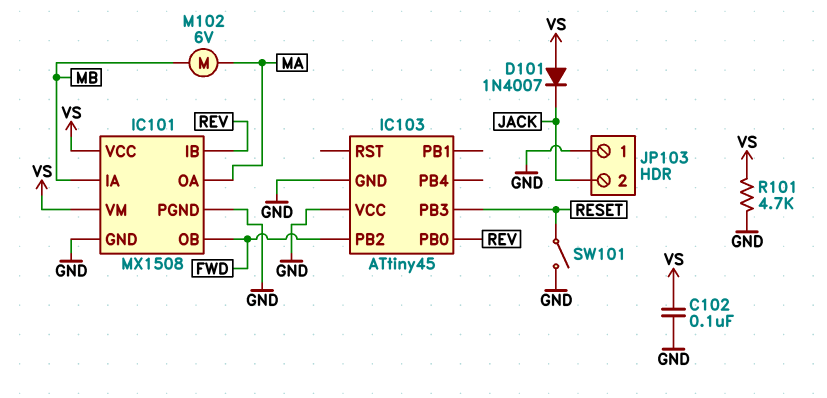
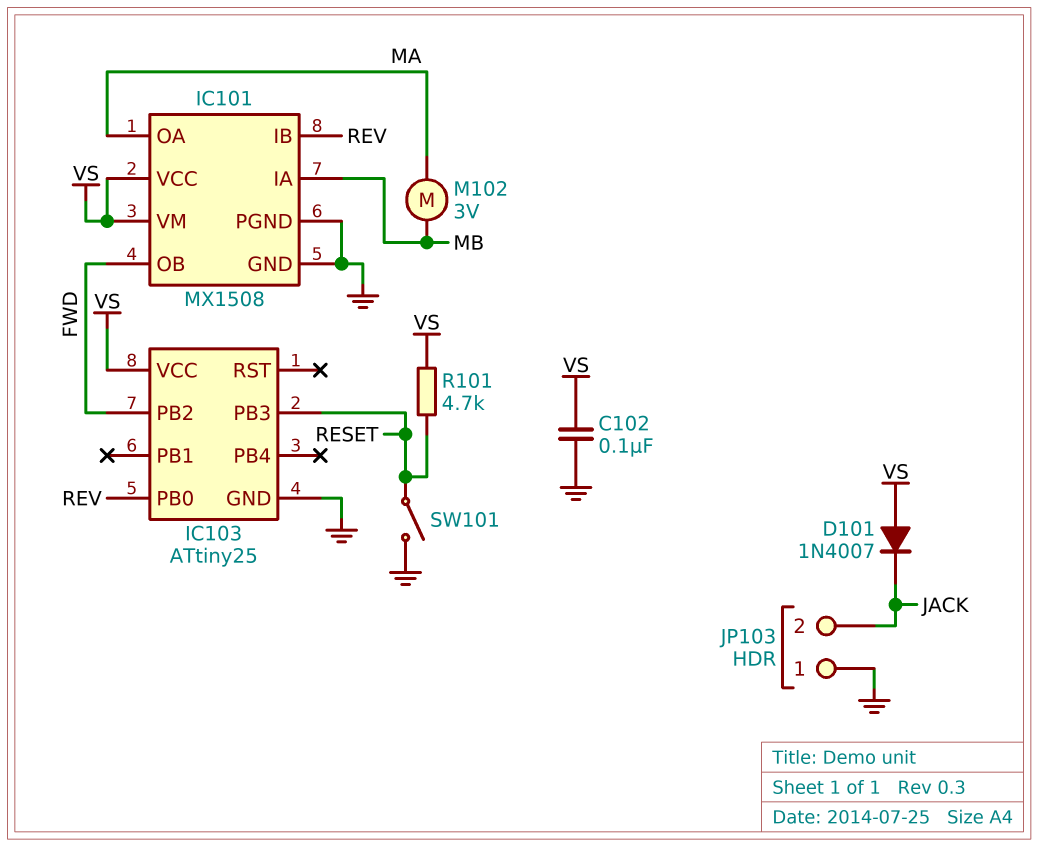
IC103: ATtiny45 -> ATtiny25
IC103 pin VCC: GND -> VS
M102: motor 6V (MA, MB) -> motor 3V (MA, MB)
R101: 4.7k (GND, VS) -> 4.7k (RESET, VS)

